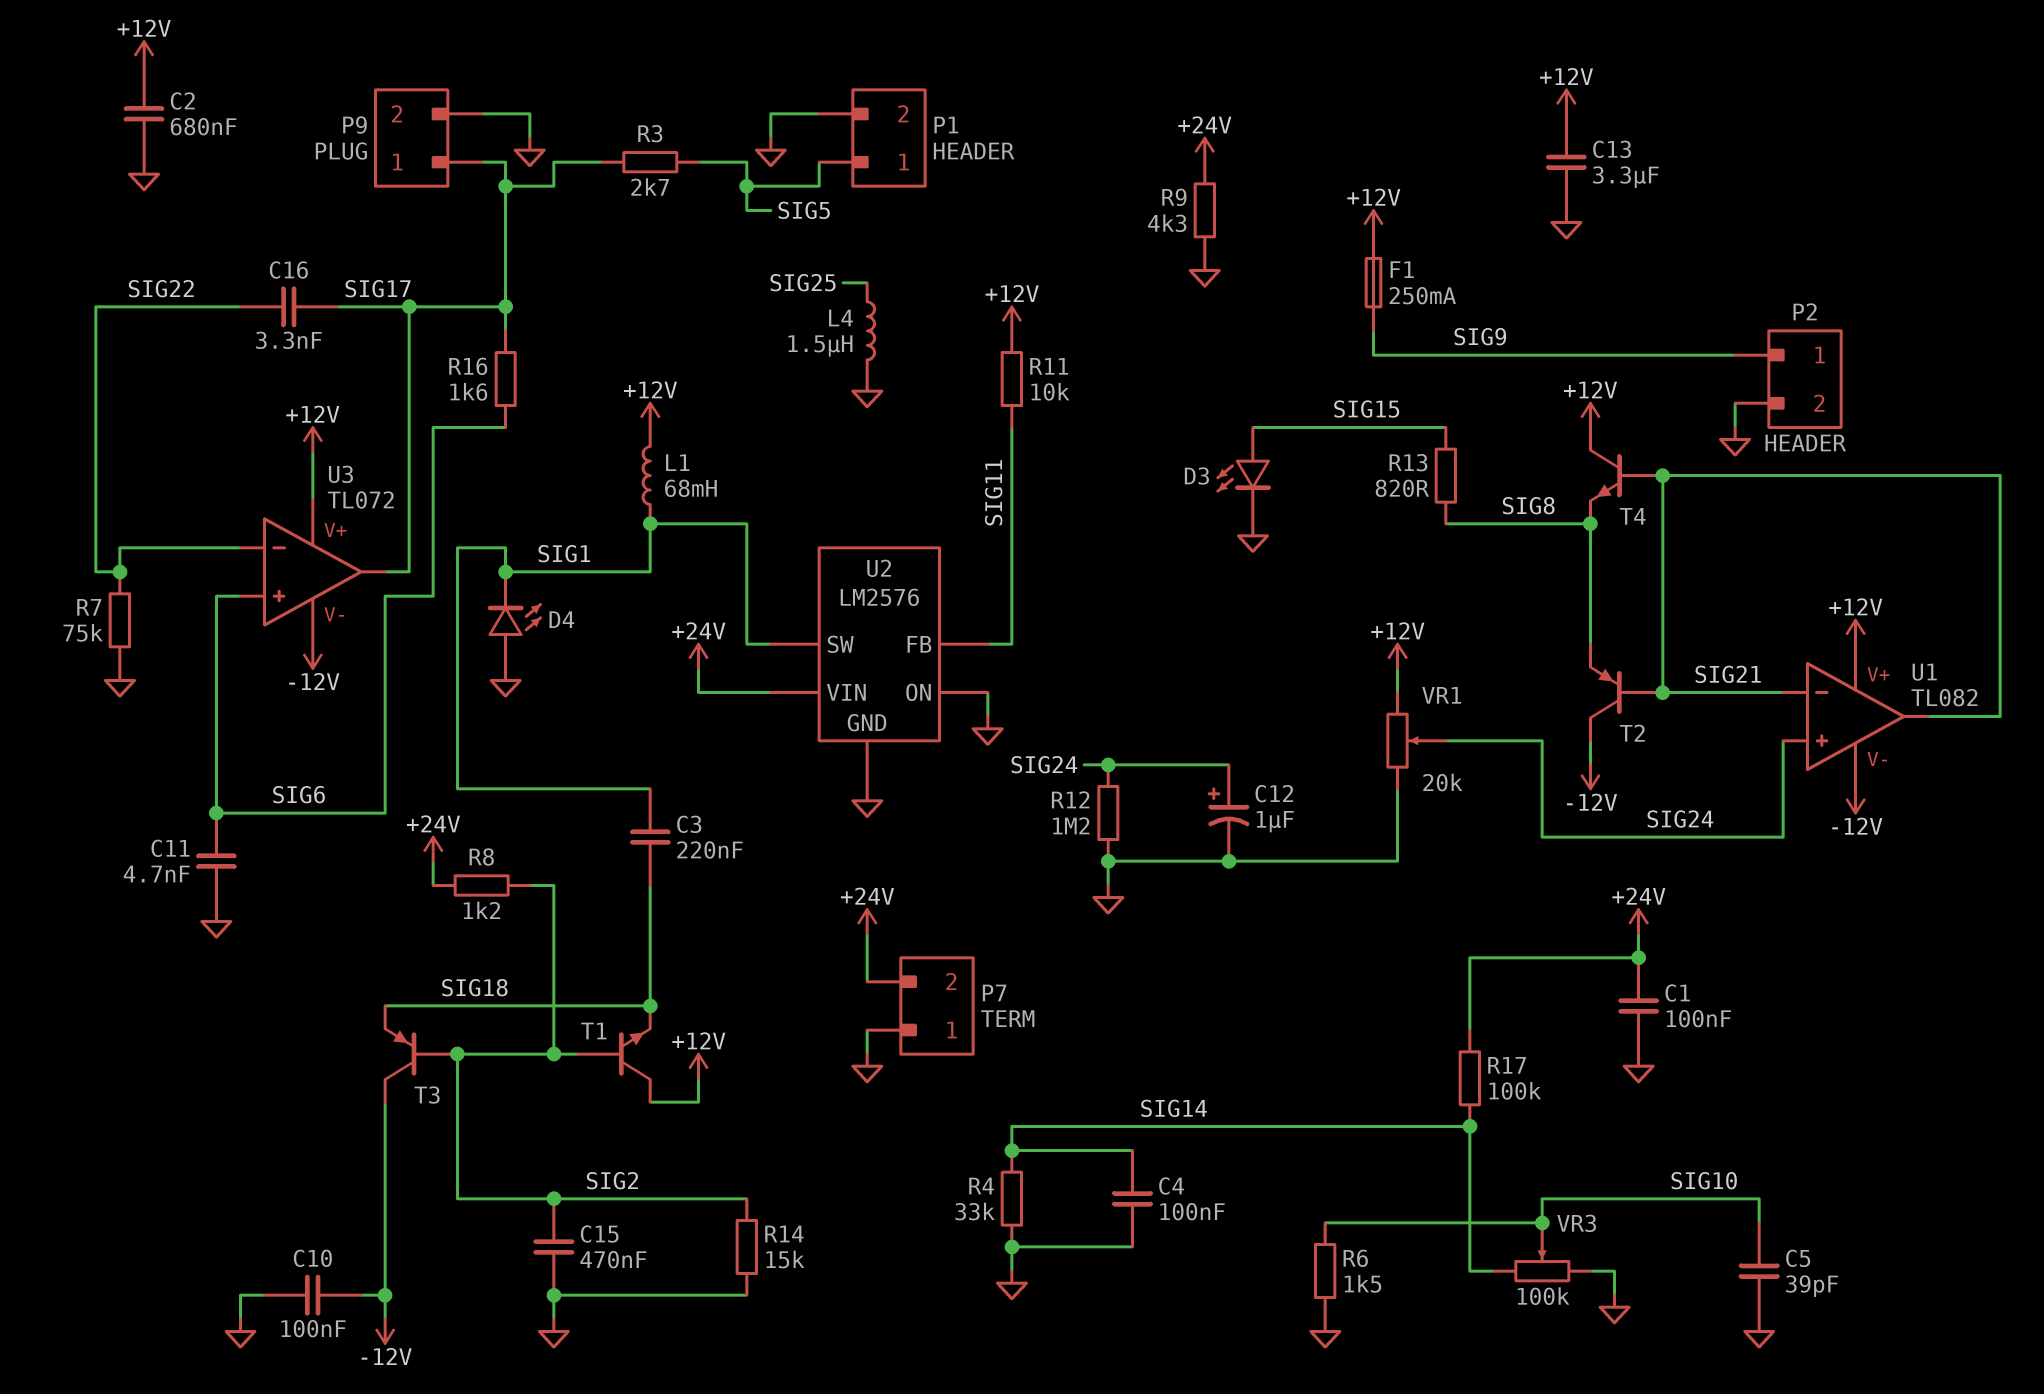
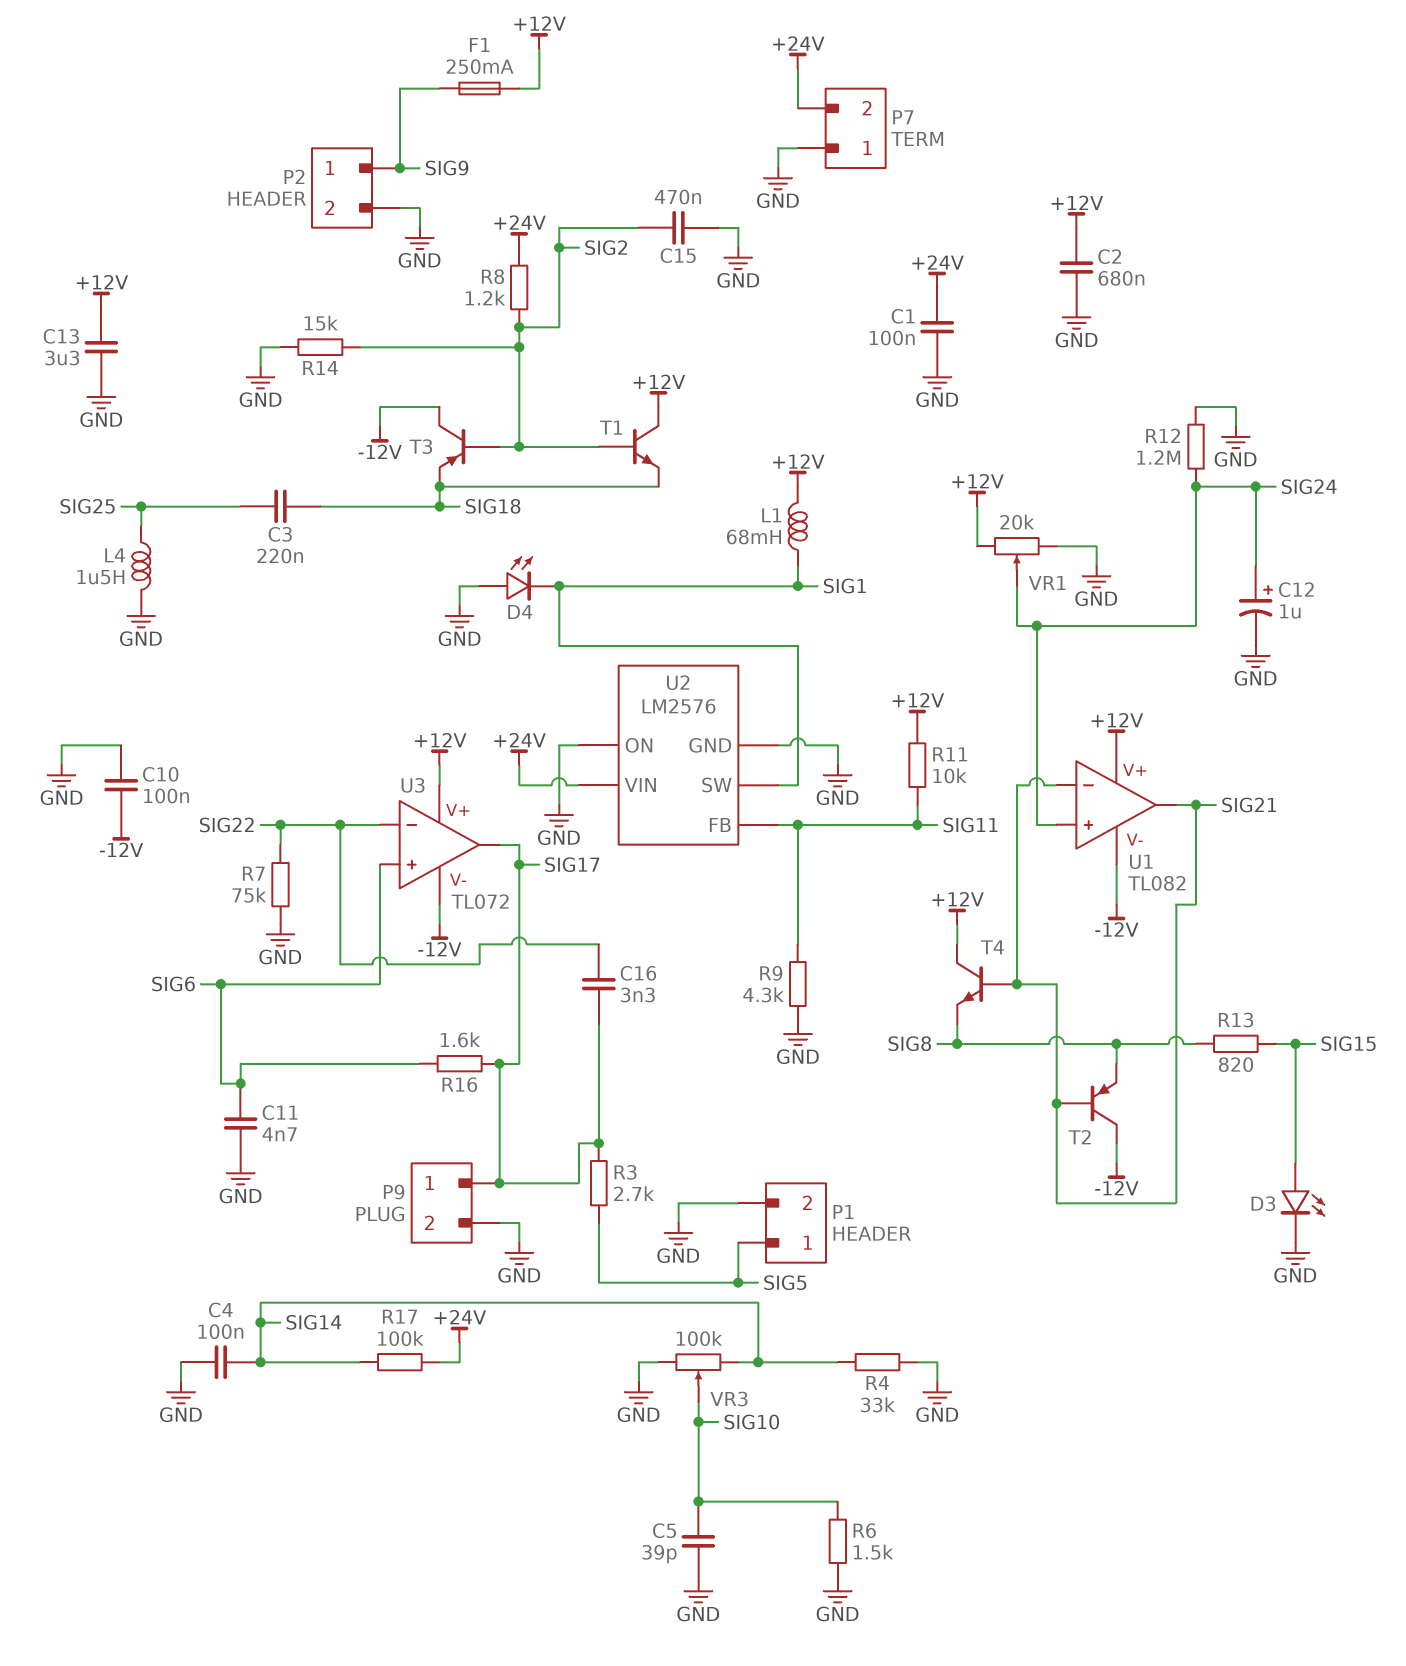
C3: 220nF (SIG1, SIG18) -> 220nF (SIG18, SIG25)
R9: 4.3k (+24V, GND) -> 4.3k (GND, SIG11)

